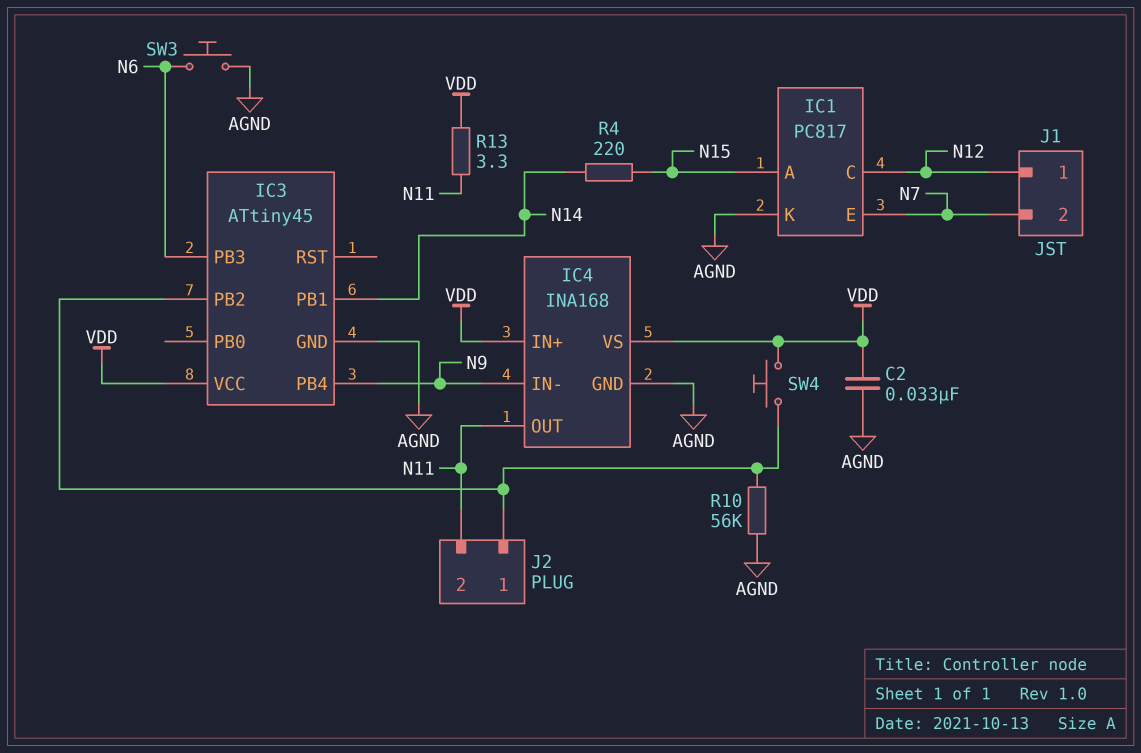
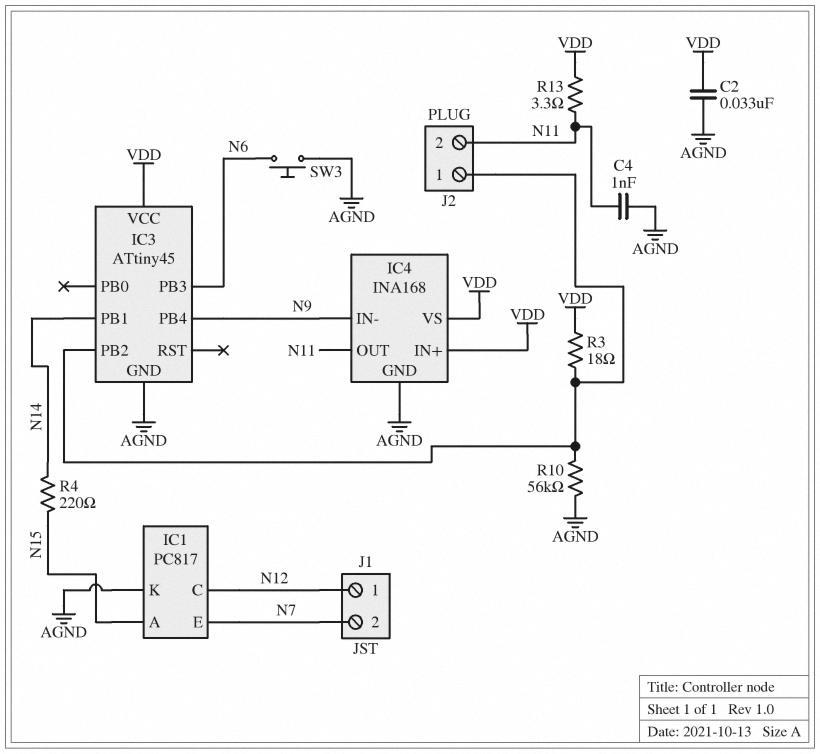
C4: none -> 1nF (AGND, N11)
R3: none -> 18 (IC3/PB2, VDD)
SW4: button (IC3/PB2, VDD) -> none

